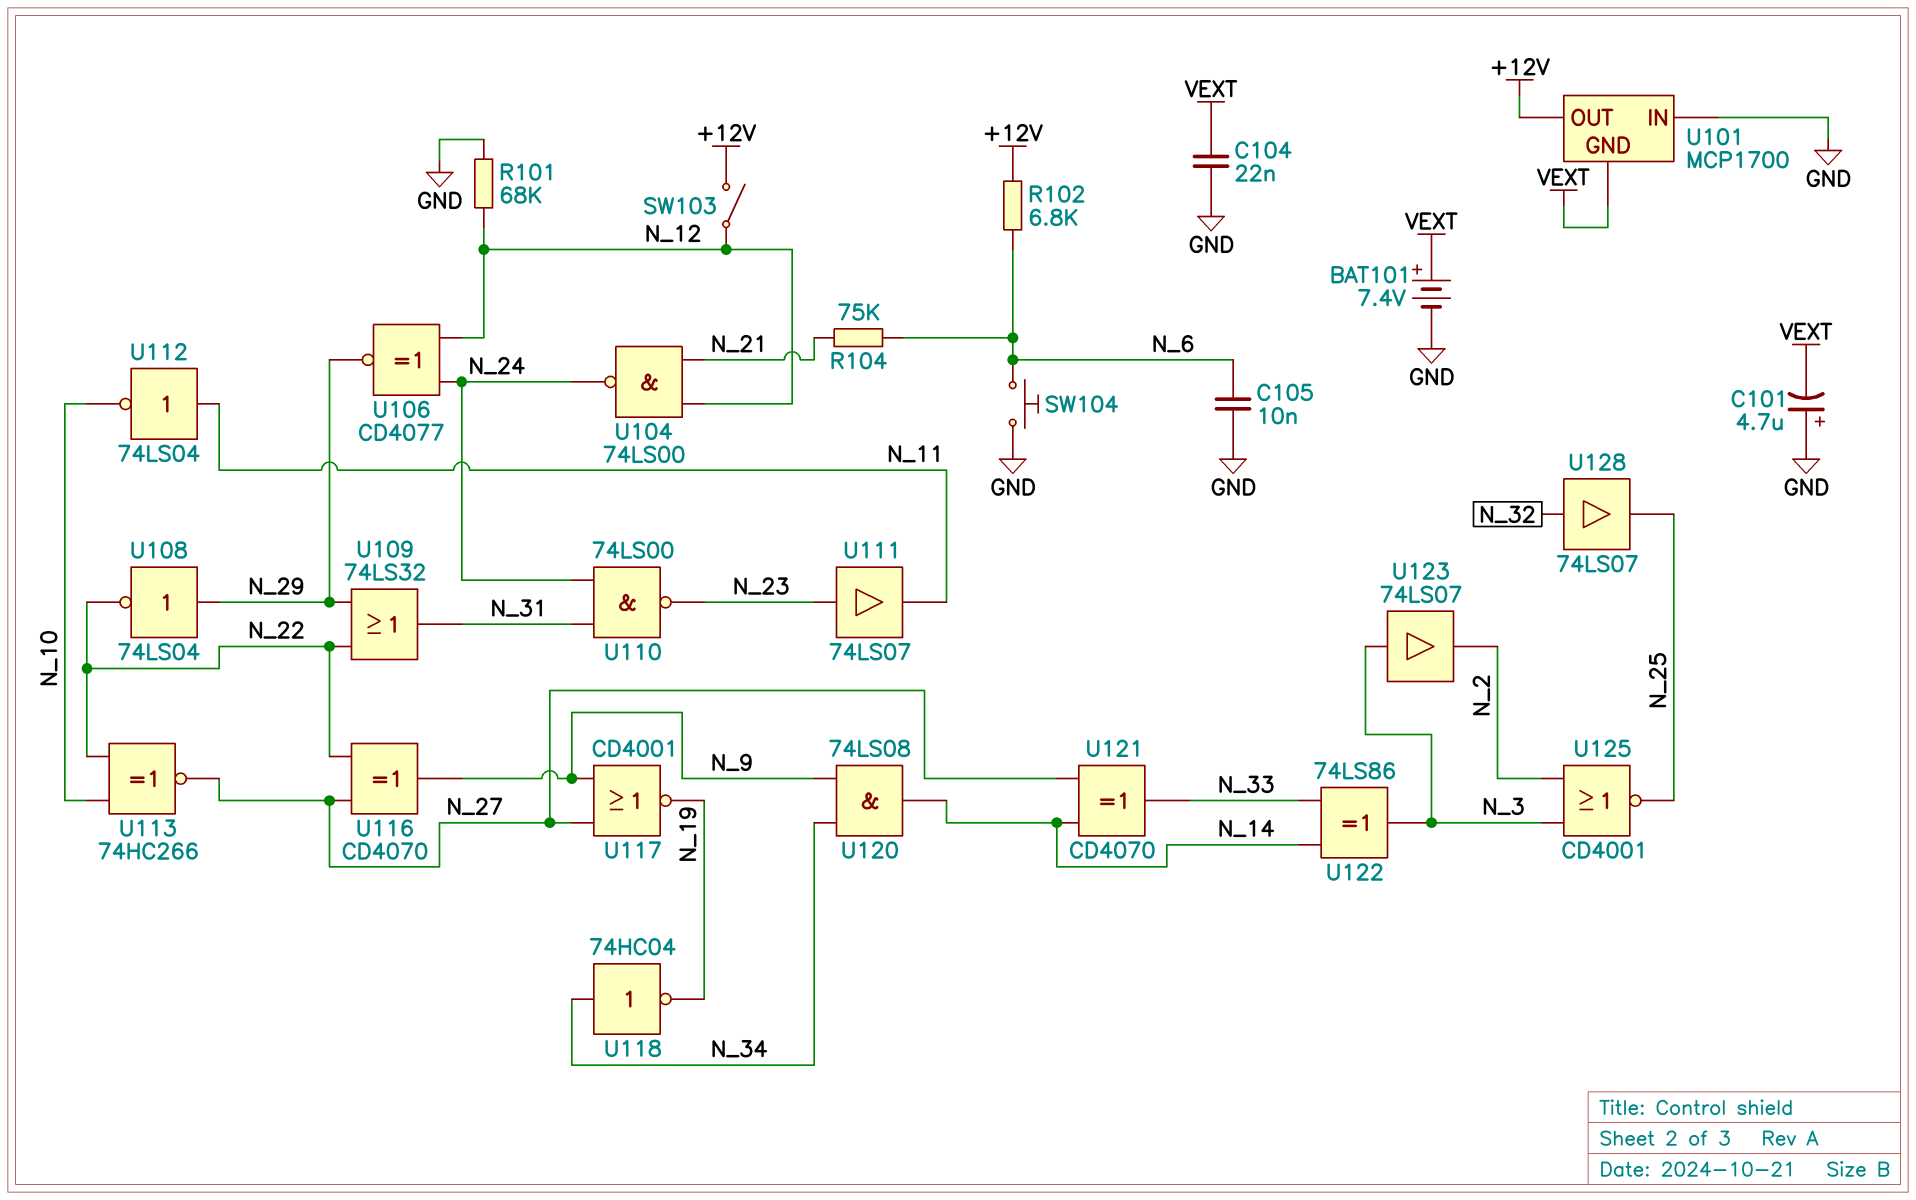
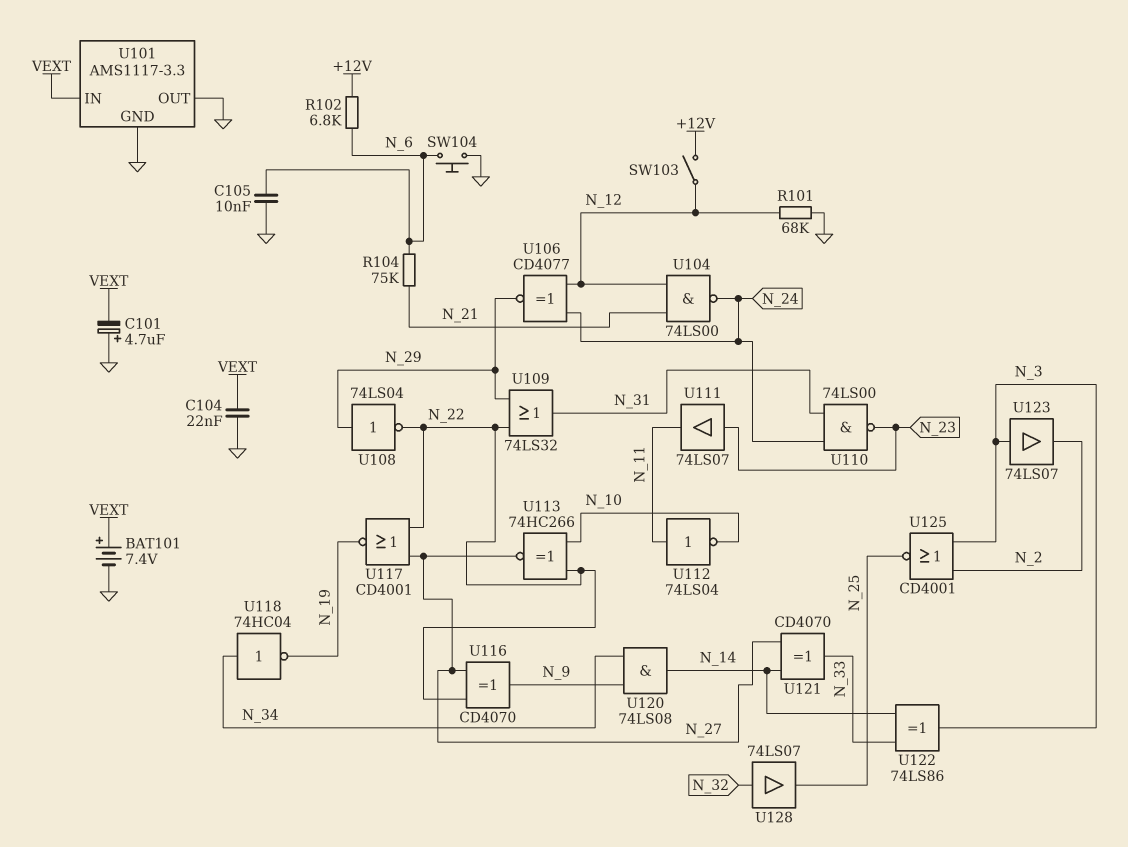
U101: MCP1700 -> AMS1117-3.3
U101 pin GND: VEXT -> GND
U101 pin IN: GND -> VEXT
U101 pin OUT: +12V -> GND
U117: NOR CD4001 (in N_9, in N_27, out N_19) -> NOR CD4001 (in N_22, in N_27, out N_19)

